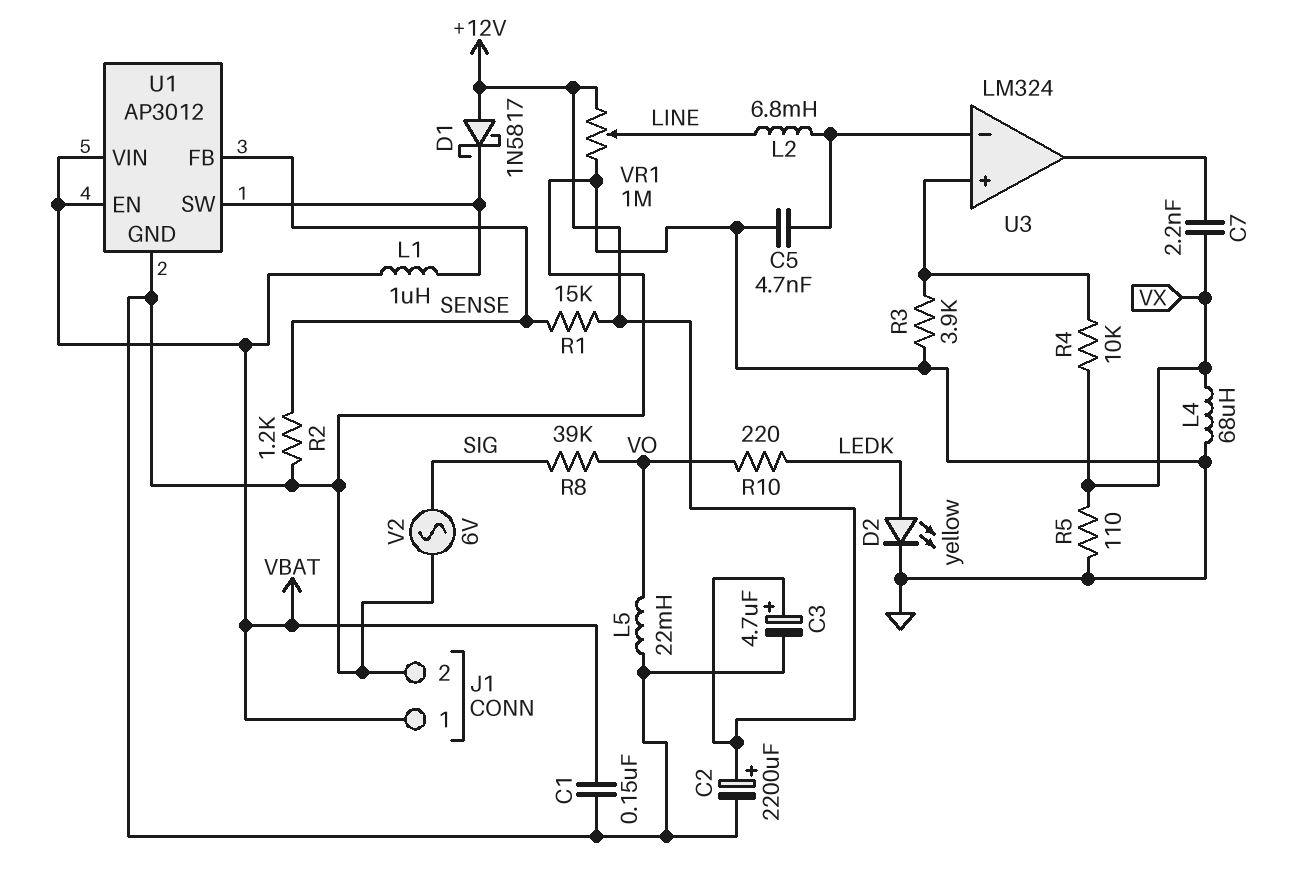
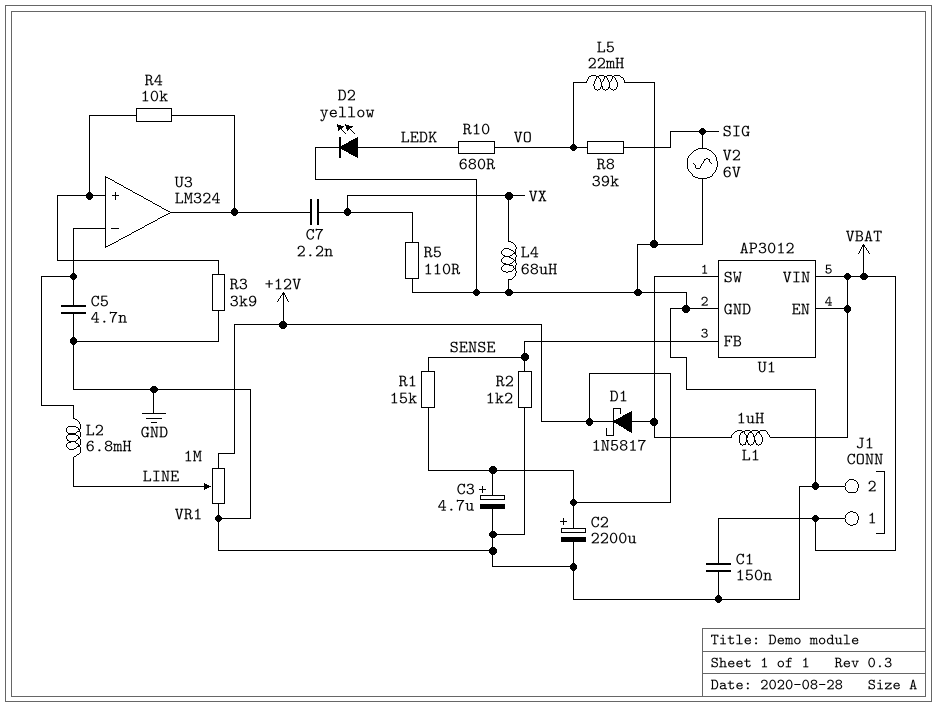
D1: schottky 1N5817 (A +12V, K U1/SW) -> schottky 1N5817 (A U1/SW, K +12V)
R4: 10k (U3/in+, VX) -> 10k (U3/in+, U3/out)
R10: 220 (LEDK, VO) -> 680 (LEDK, VO)

